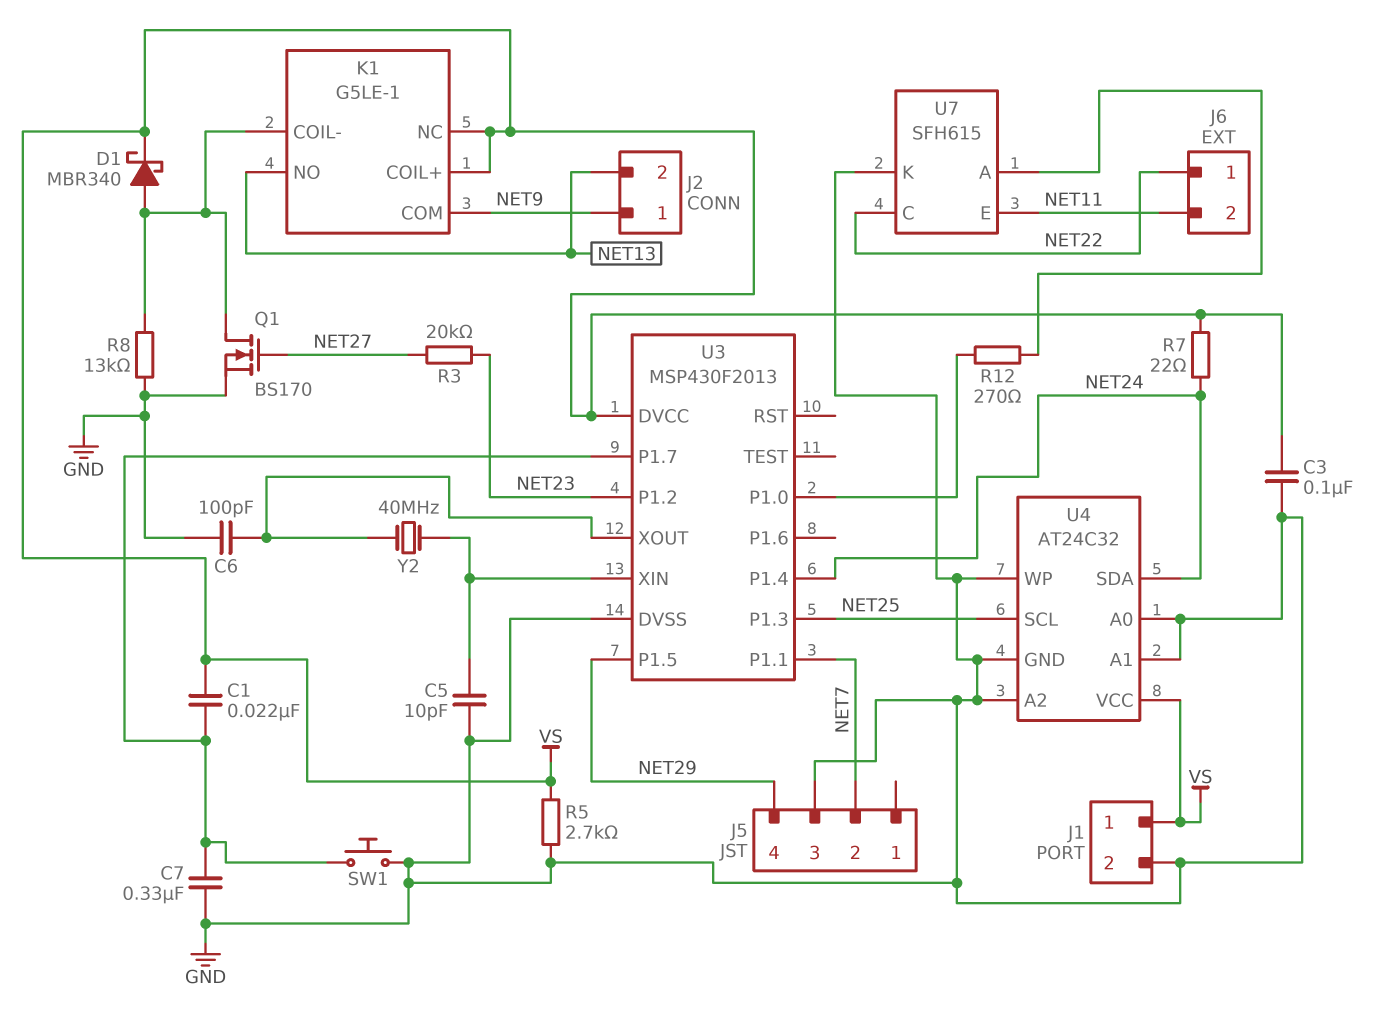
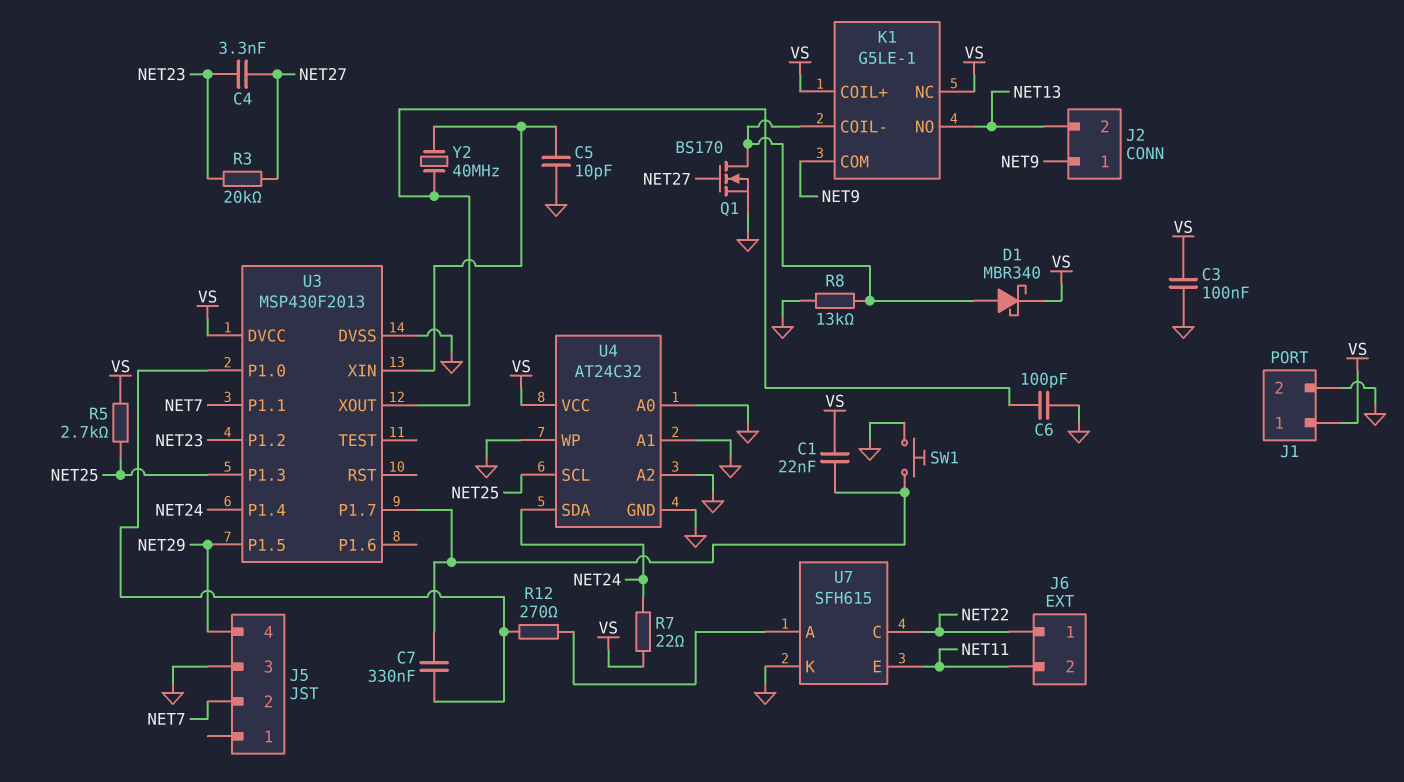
C4: none -> 3.3nF (NET23, NET27)
C7: 330nF (GND, U3/P1.7) -> 330nF (U3/P1.0, U3/P1.7)
R5: 2.7k (GND, VS) -> 2.7k (NET25, VS)

